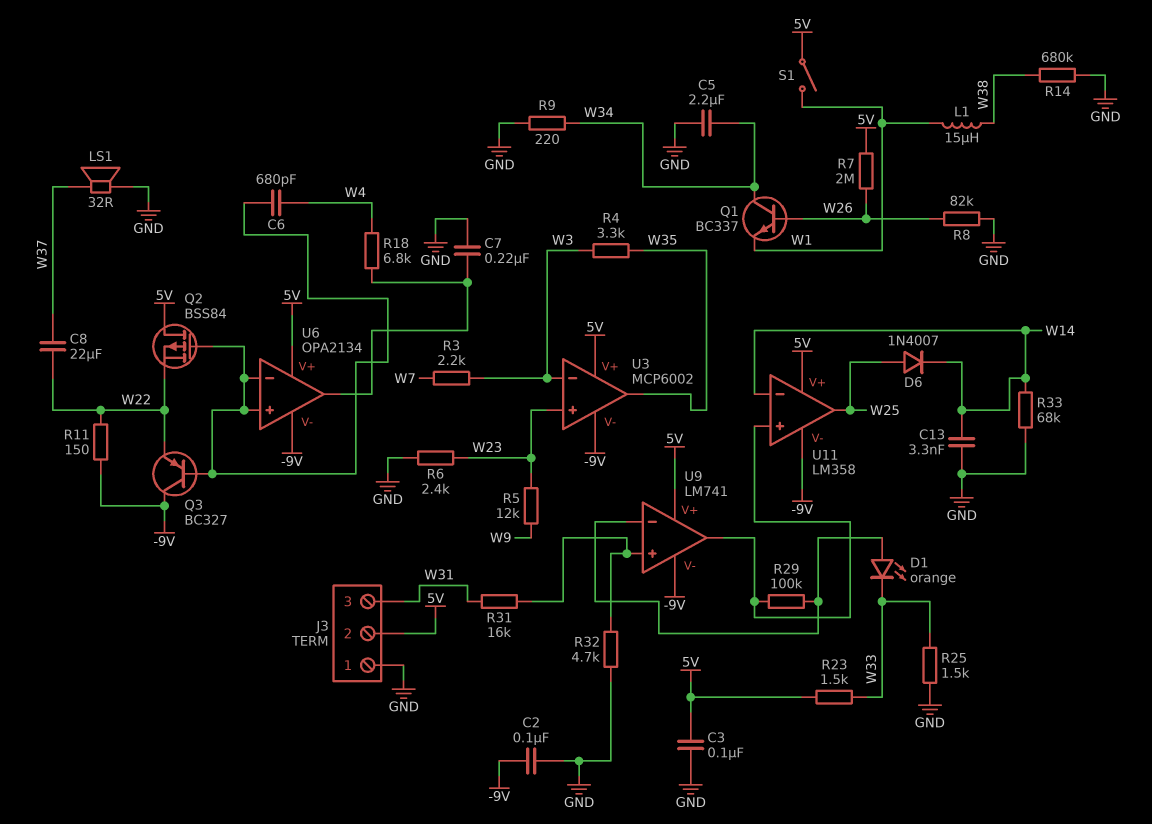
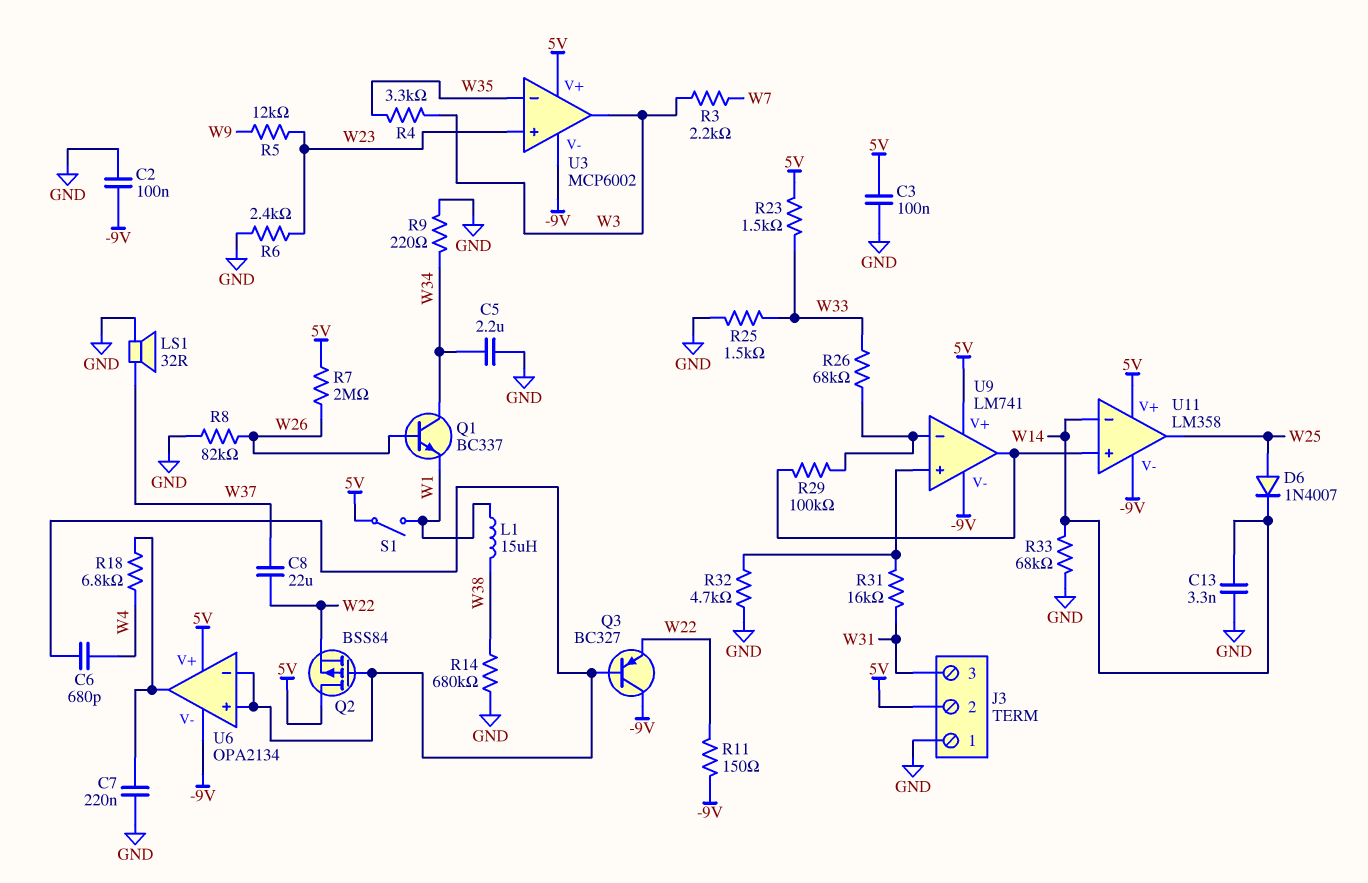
D1: LED orange (A U9/in-, K W33) -> none
R26: none -> 68k (U9/in-, W33)
U3 pin in-: W3 -> W35
U3 pin out: W35 -> W3

